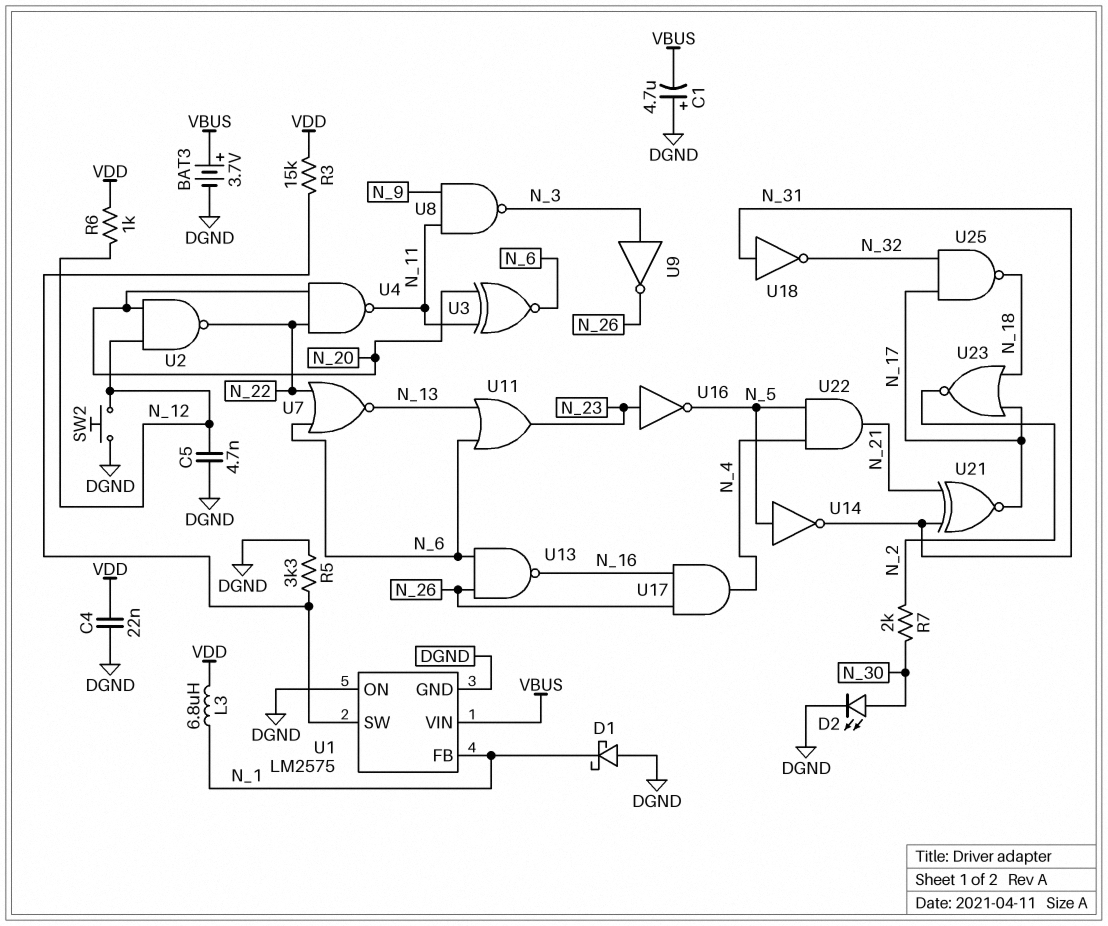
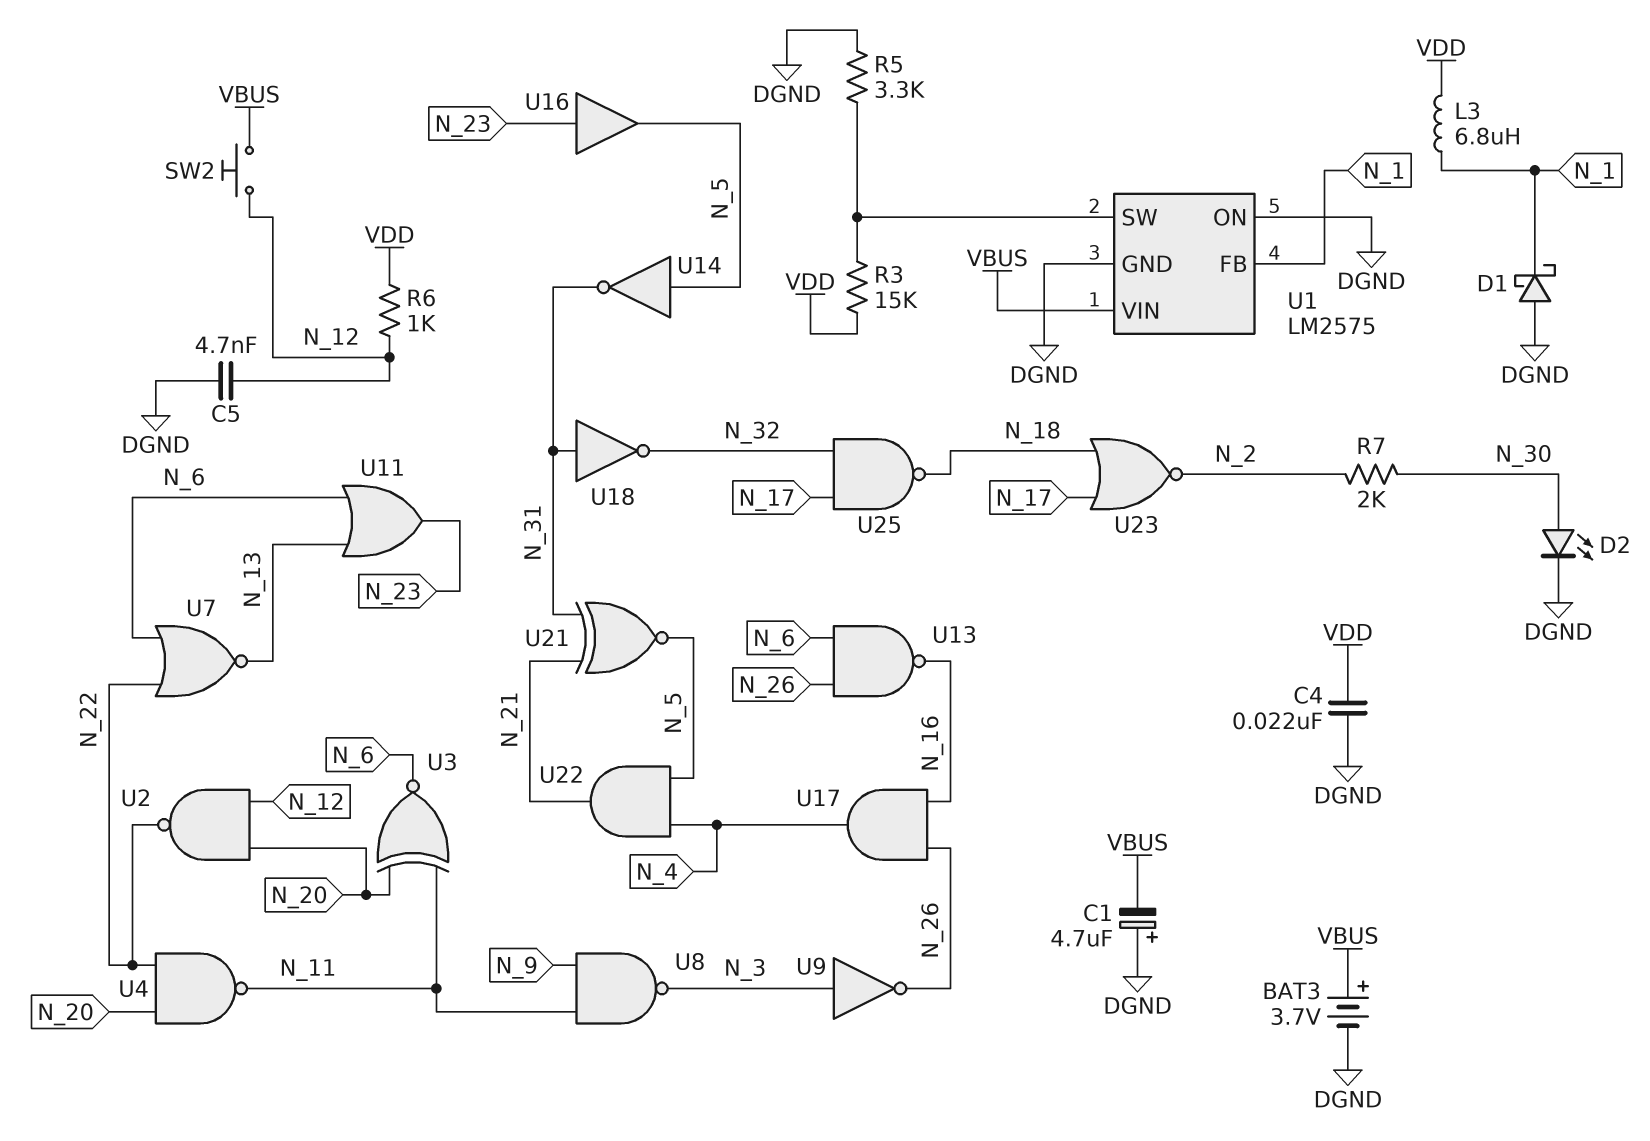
SW2: button (DGND, N_12) -> button (N_12, VBUS)
U16: NOT (in N_23, out N_5) -> buffer (in N_23, out N_5)
U21: XNOR (in N_21, in N_31, out N_17) -> XNOR (in N_21, in N_31, out N_5)

